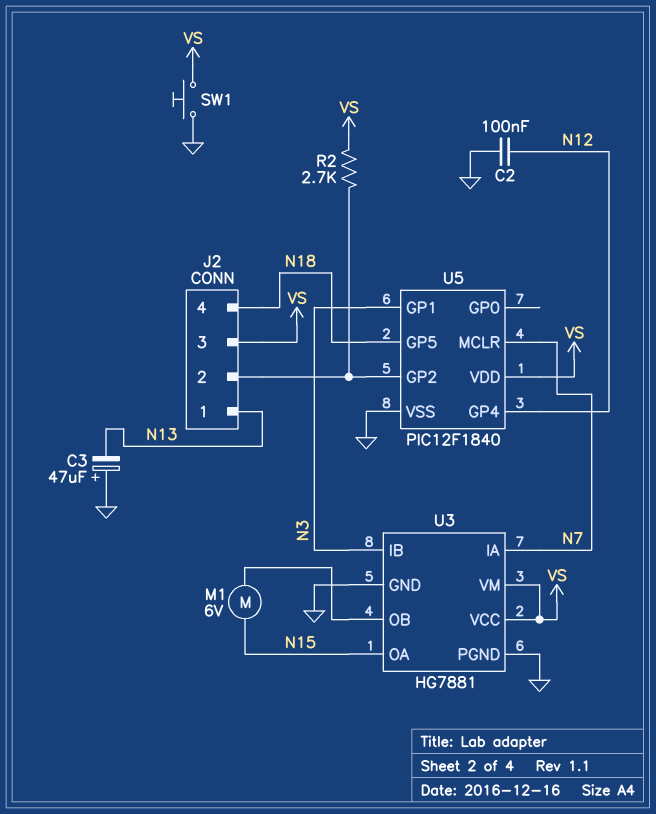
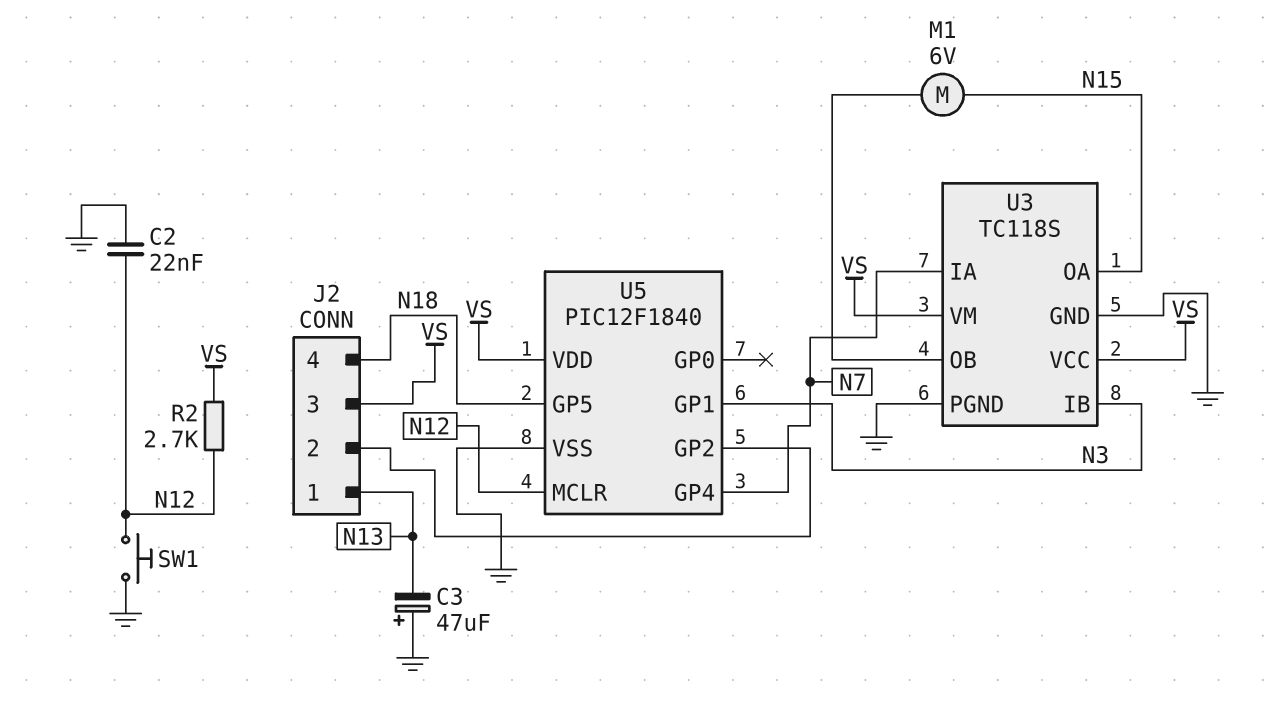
C2: 100nF (GND, N12) -> 22nF (GND, N12)
R2: 2.7k (J2/2, VS) -> 2.7k (N12, VS)
SW1: button (GND, VS) -> button (GND, N12)
U3: HG7881 -> TC118S
U5 pin GP4: N12 -> N7
U5 pin MCLR: N7 -> N12

